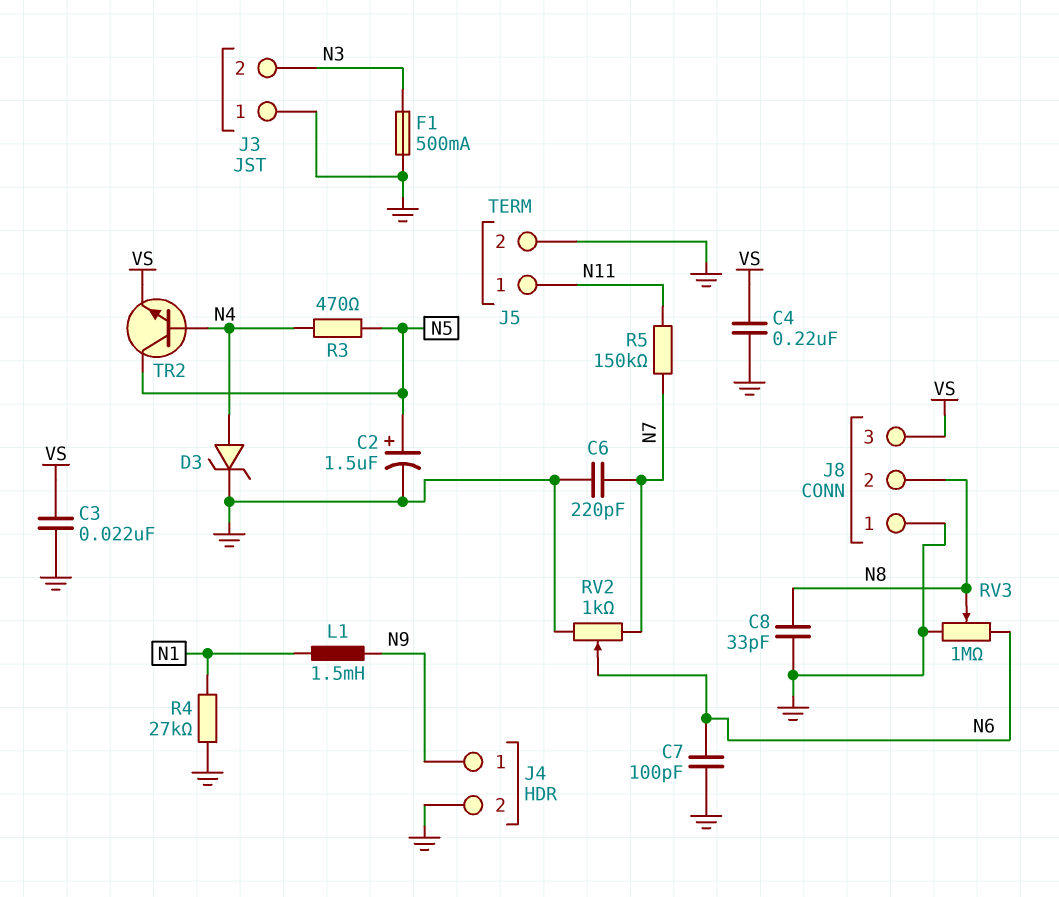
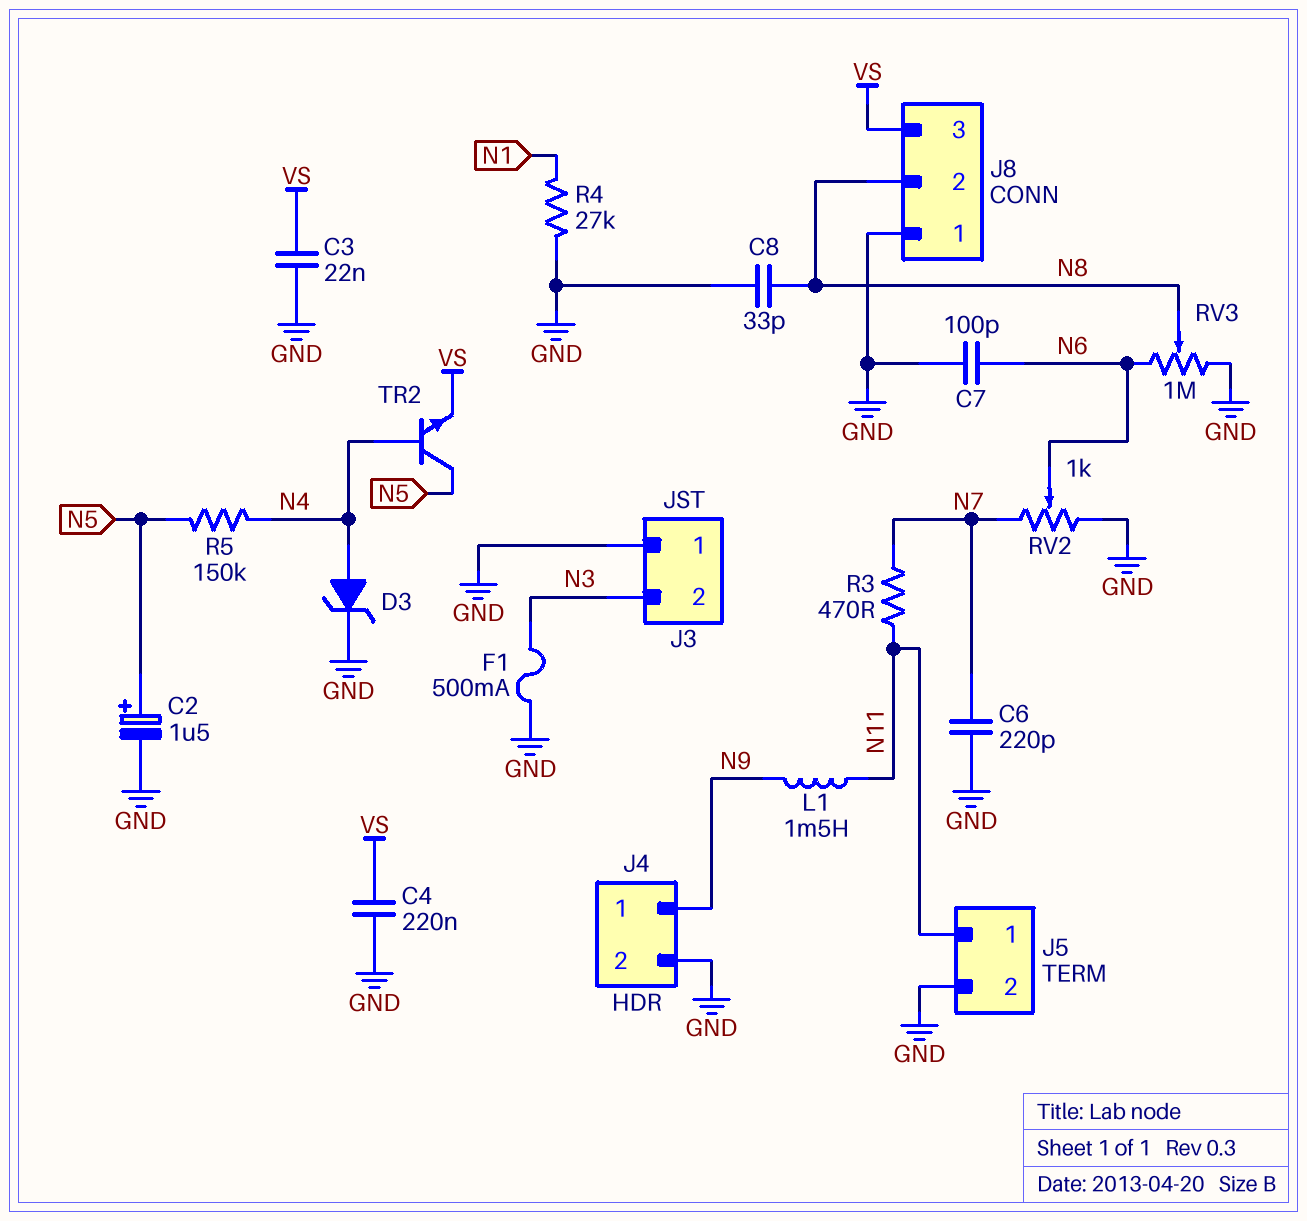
L1: 1.5mH (N1, N9) -> 1.5mH (N9, N11)
R3: 470 (N4, N5) -> 470 (N7, N11)
R5: 150k (N7, N11) -> 150k (N4, N5)

